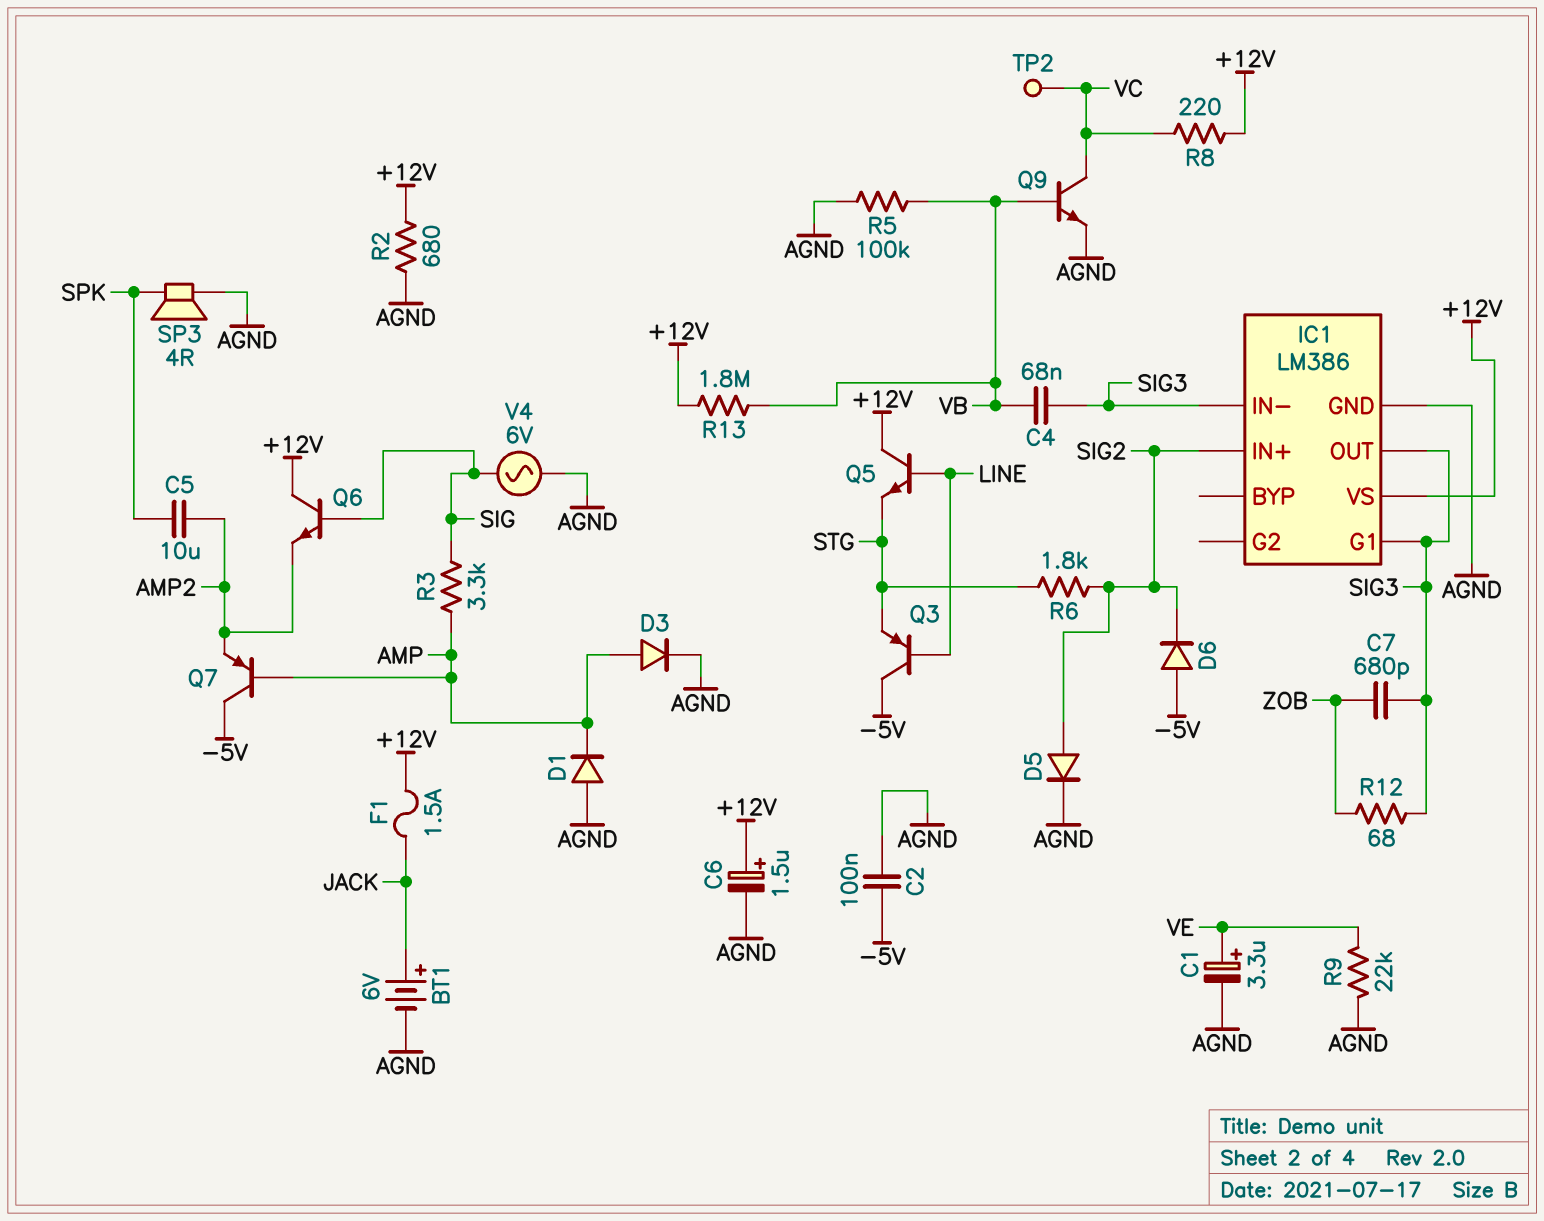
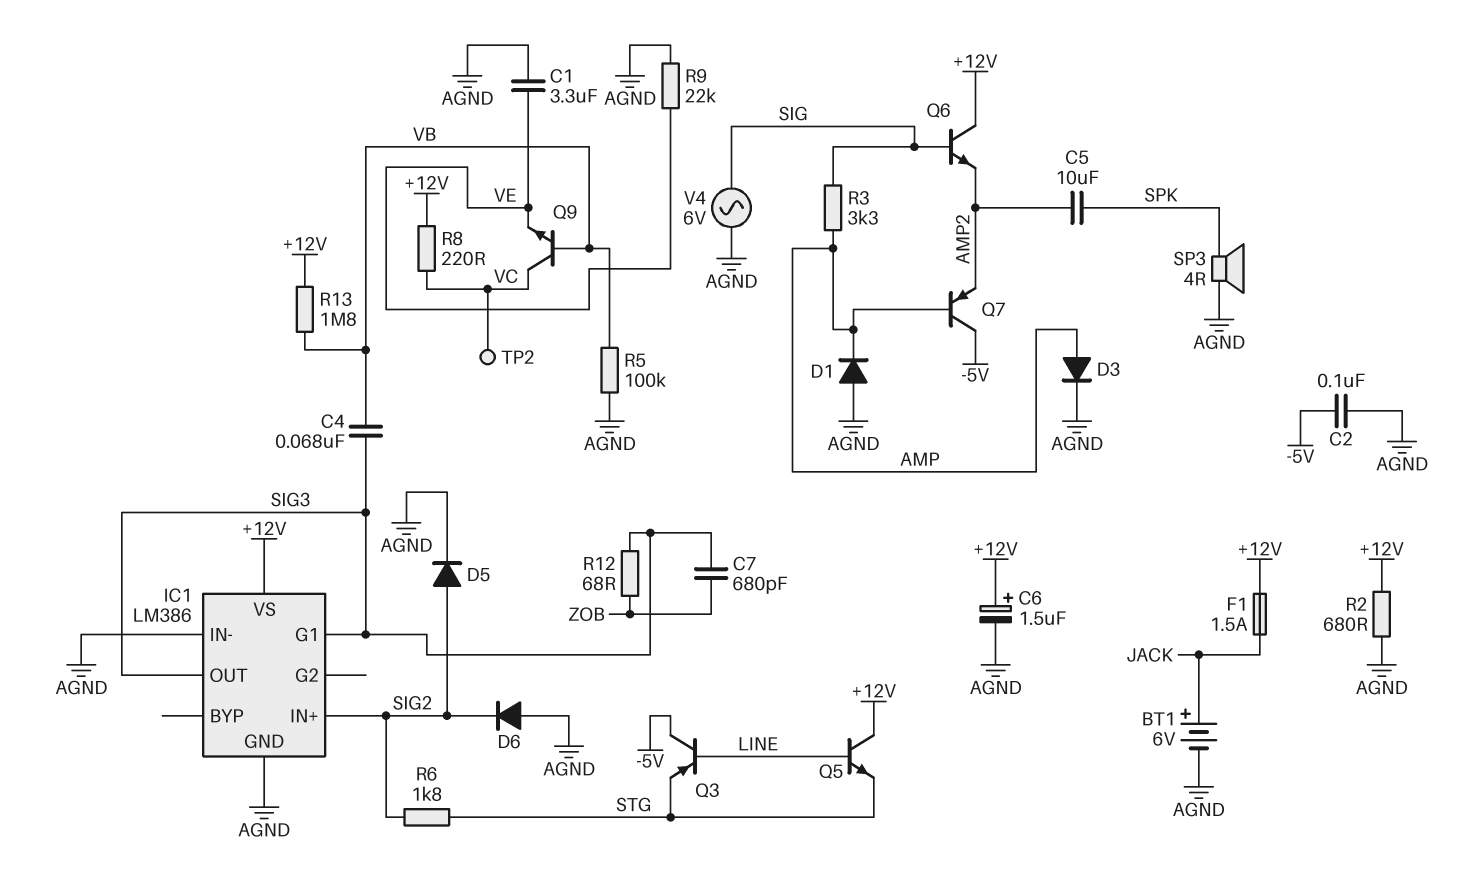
C1: 3.3uF (plus VE, minus AGND) -> 3.3uF (AGND, VE)
D6: diode (A -5V, K SIG2) -> diode (A AGND, K SIG2)
IC1 pin IN-: SIG3 -> AGND
Q9: NPN (B VB, C VC, E AGND) -> NPN (B VB, C VC, E VE)

